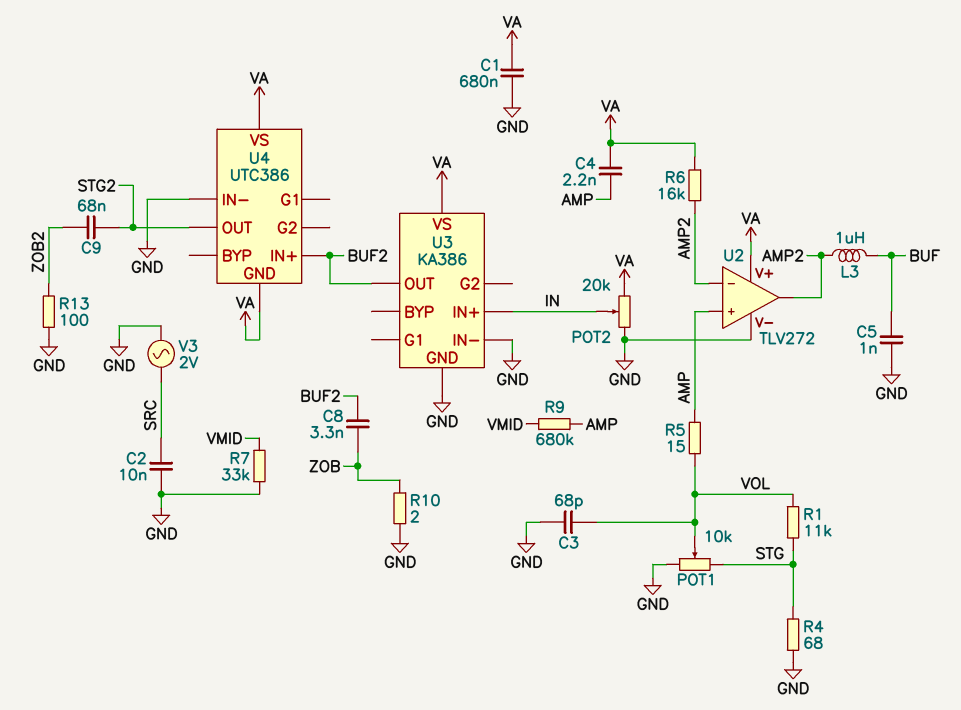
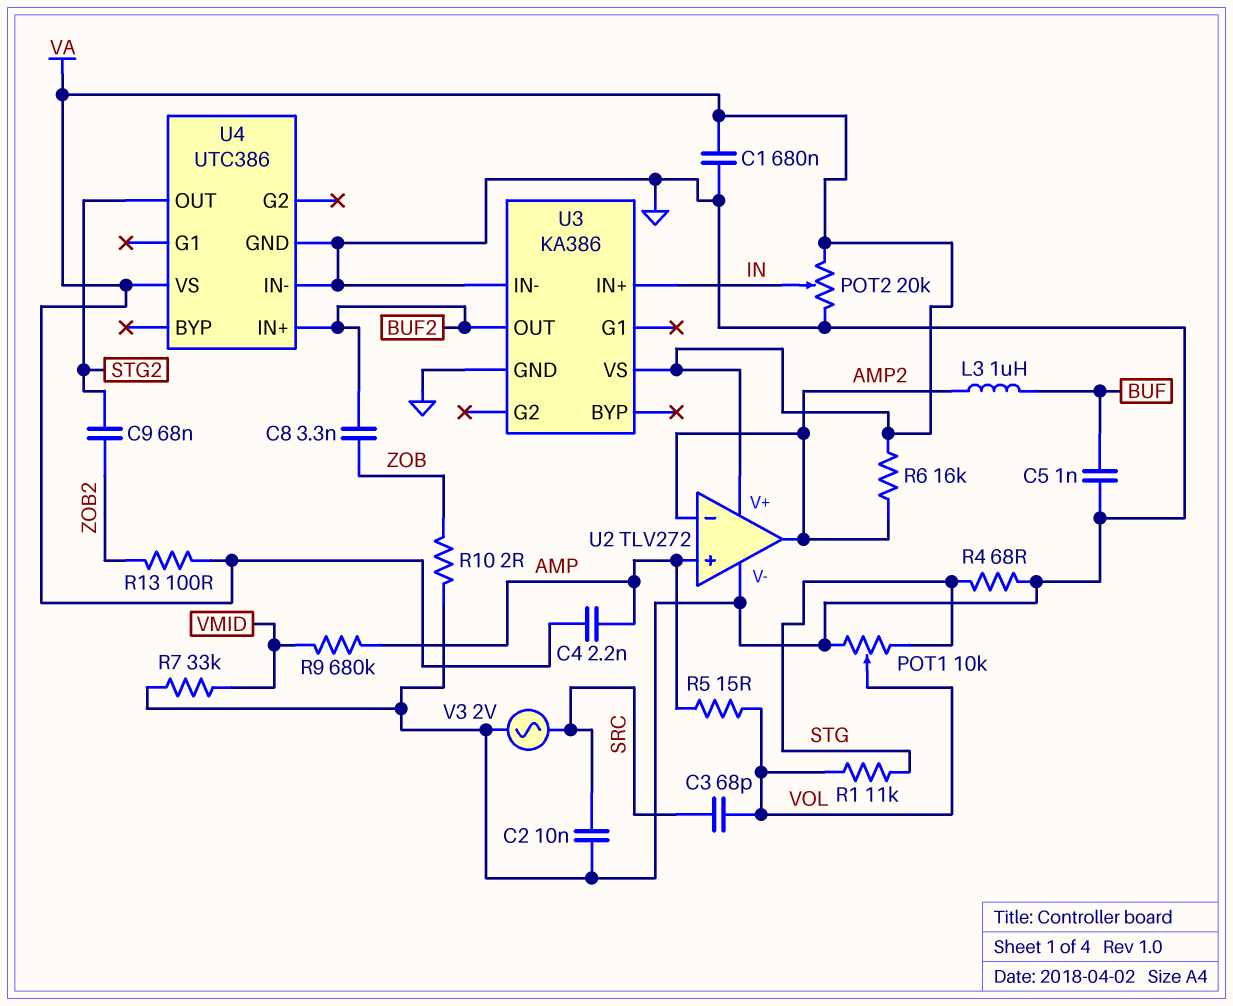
C3: 68pF (GND, VOL) -> 68pF (SRC, VOL)
R13: 100 (GND, ZOB2) -> 100 (VA, ZOB2)
U4 pin GND: VA -> GND

